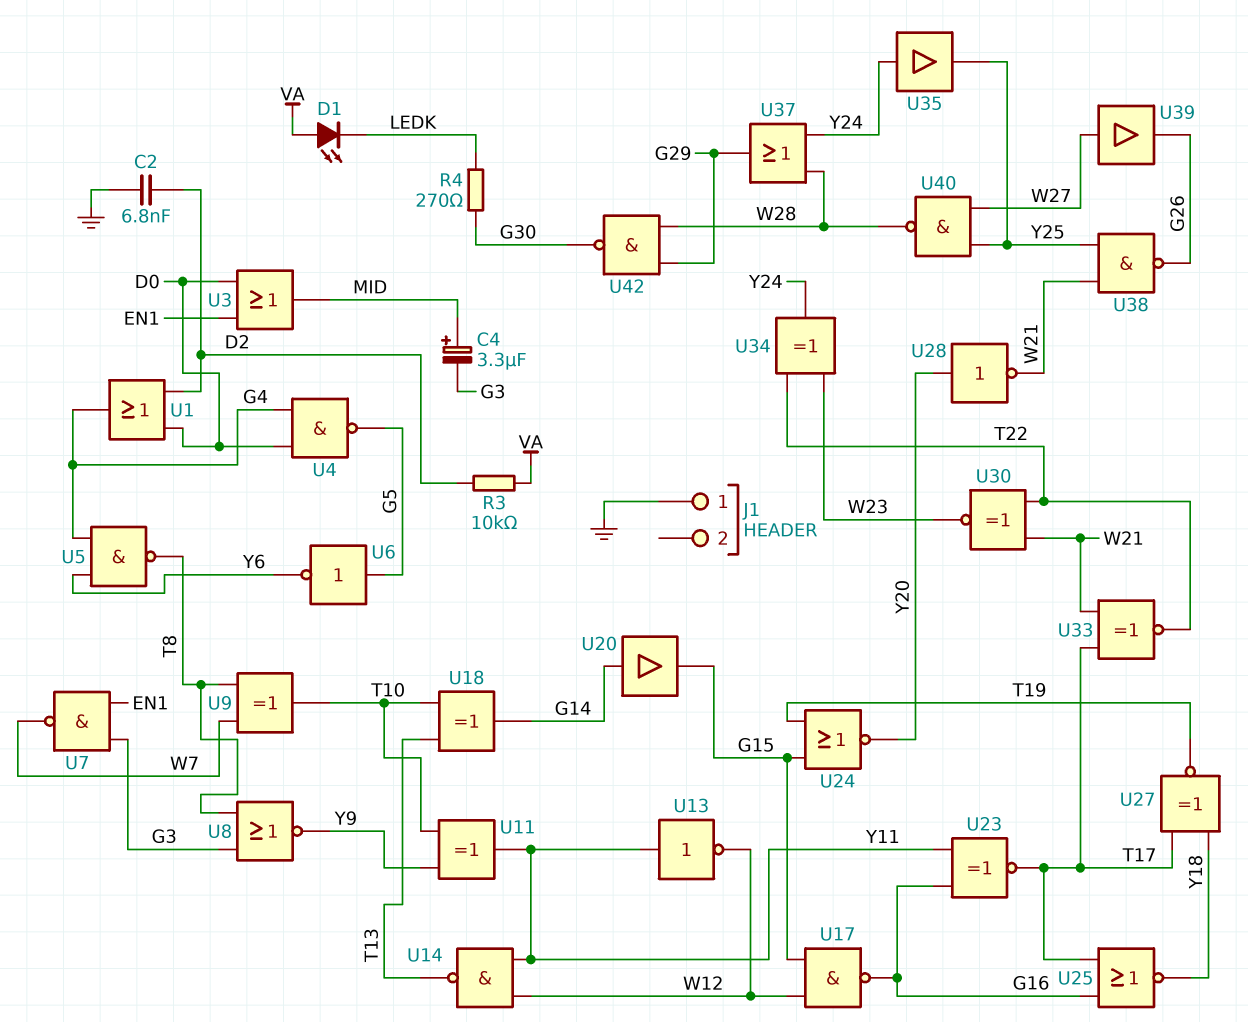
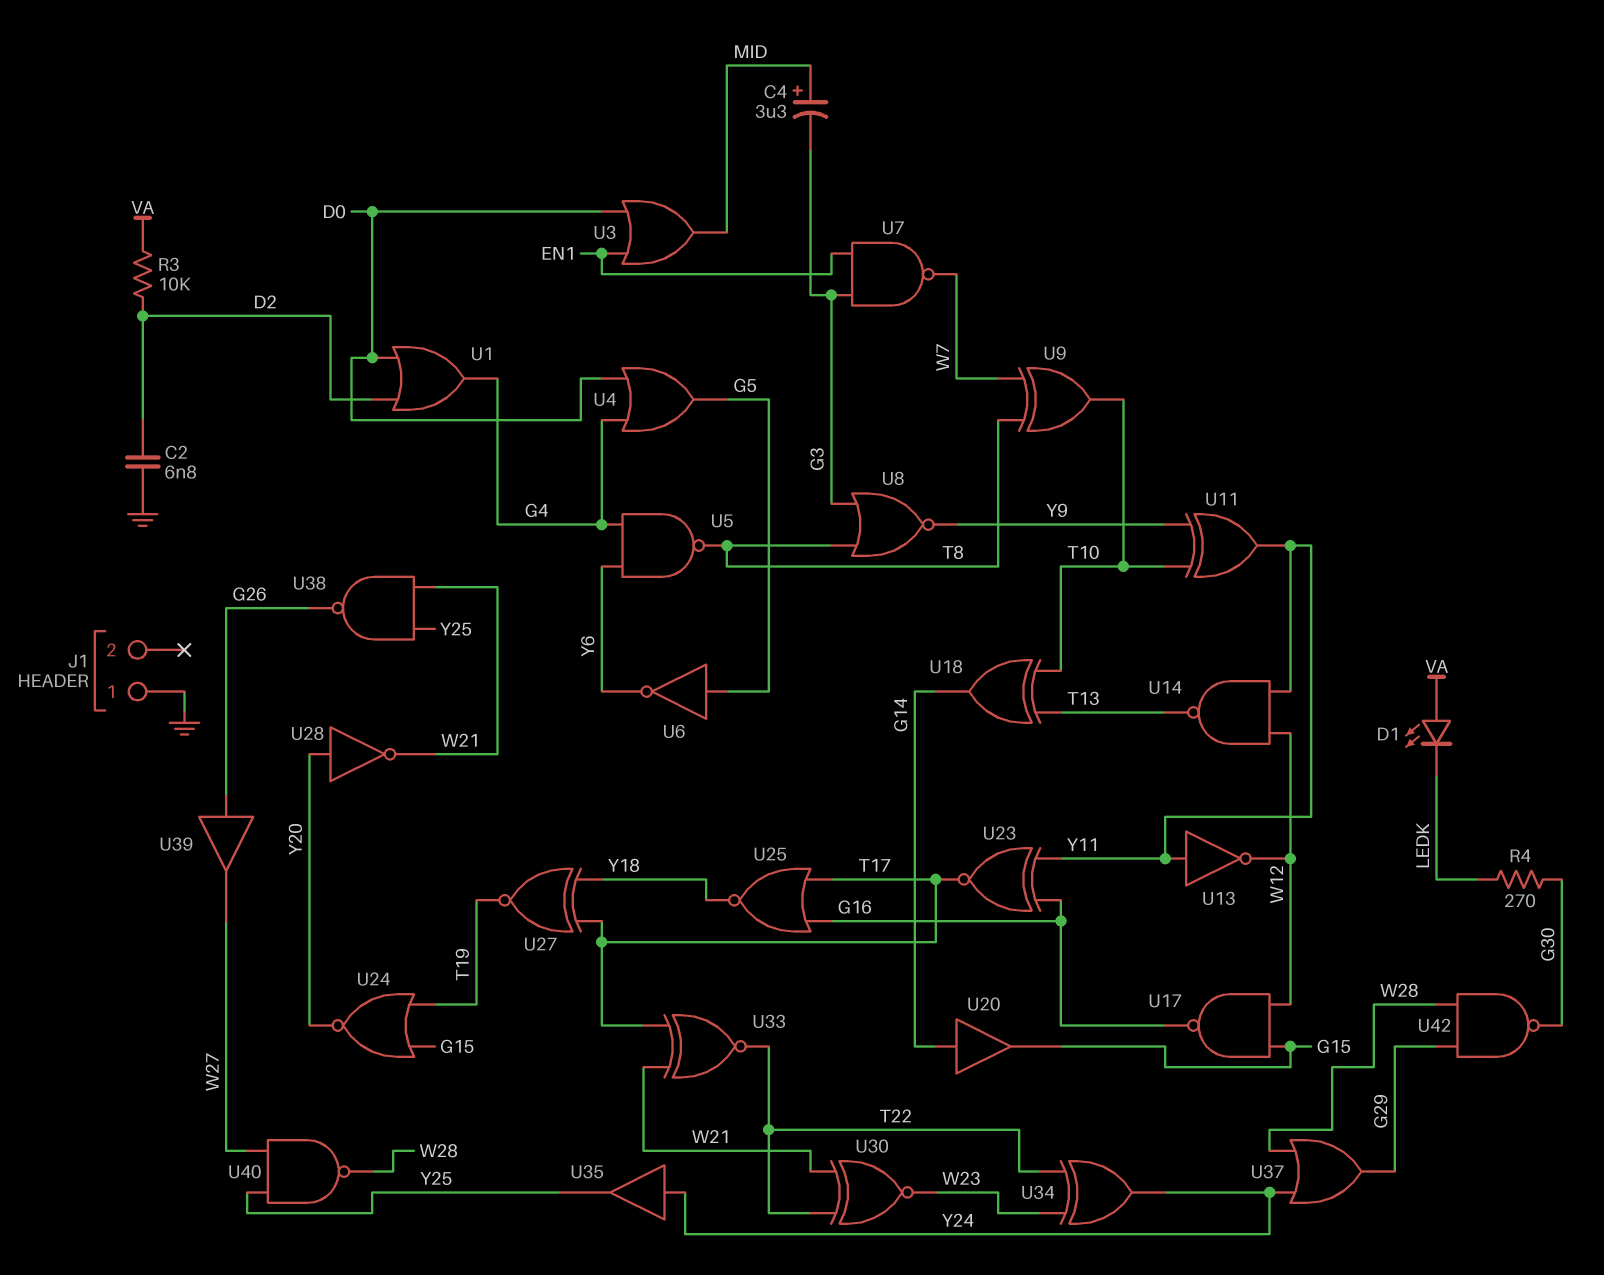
U4: NAND (in D0, in G4, out G5) -> OR (in D0, in G4, out G5)
U39: buffer (in W27, out G26) -> buffer (in G26, out W27)

